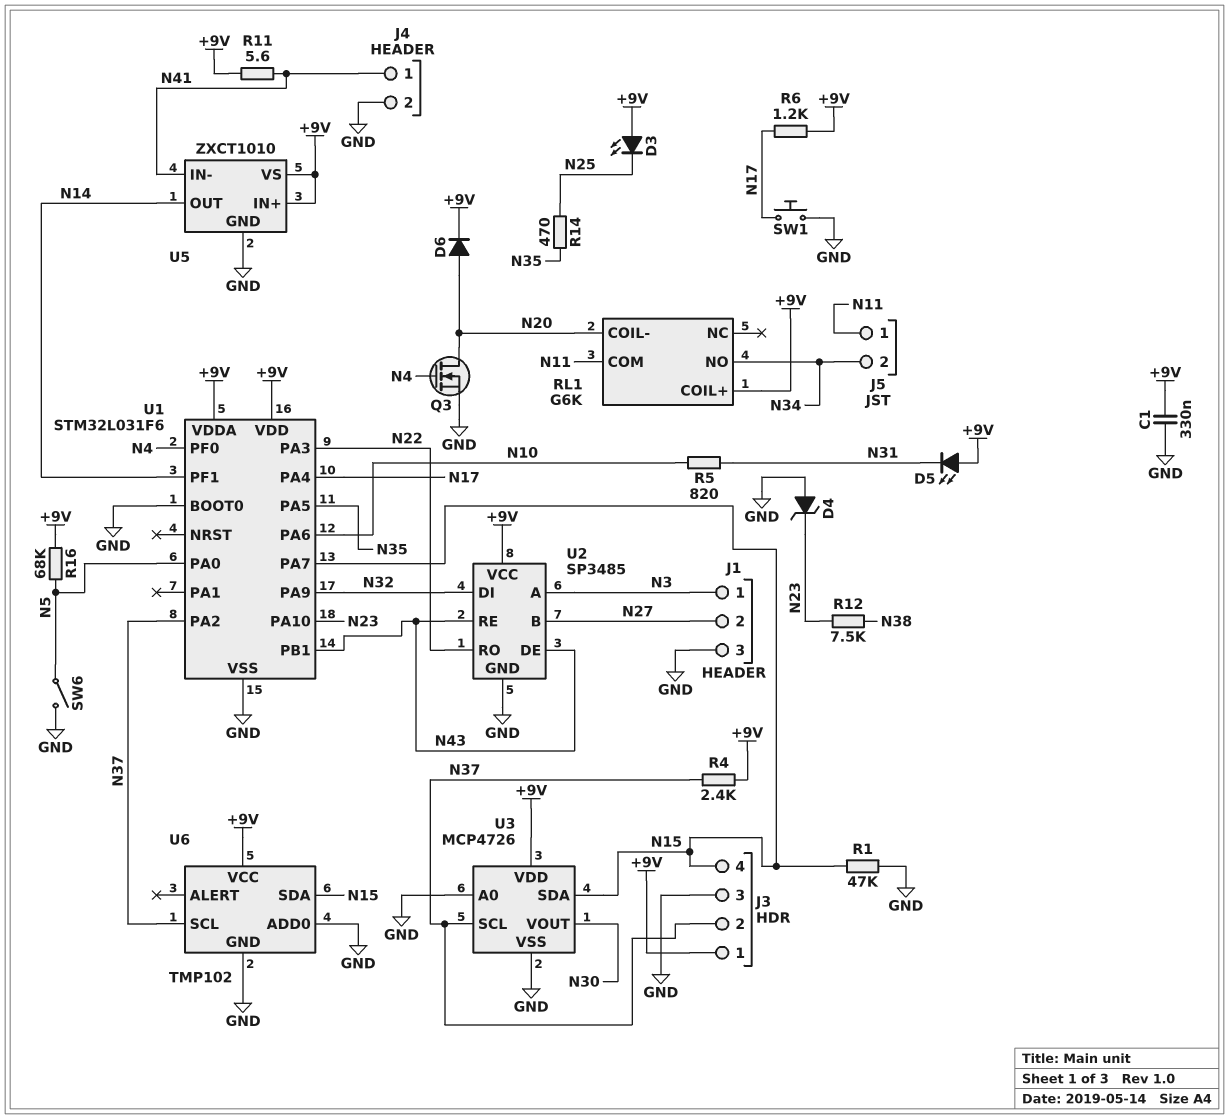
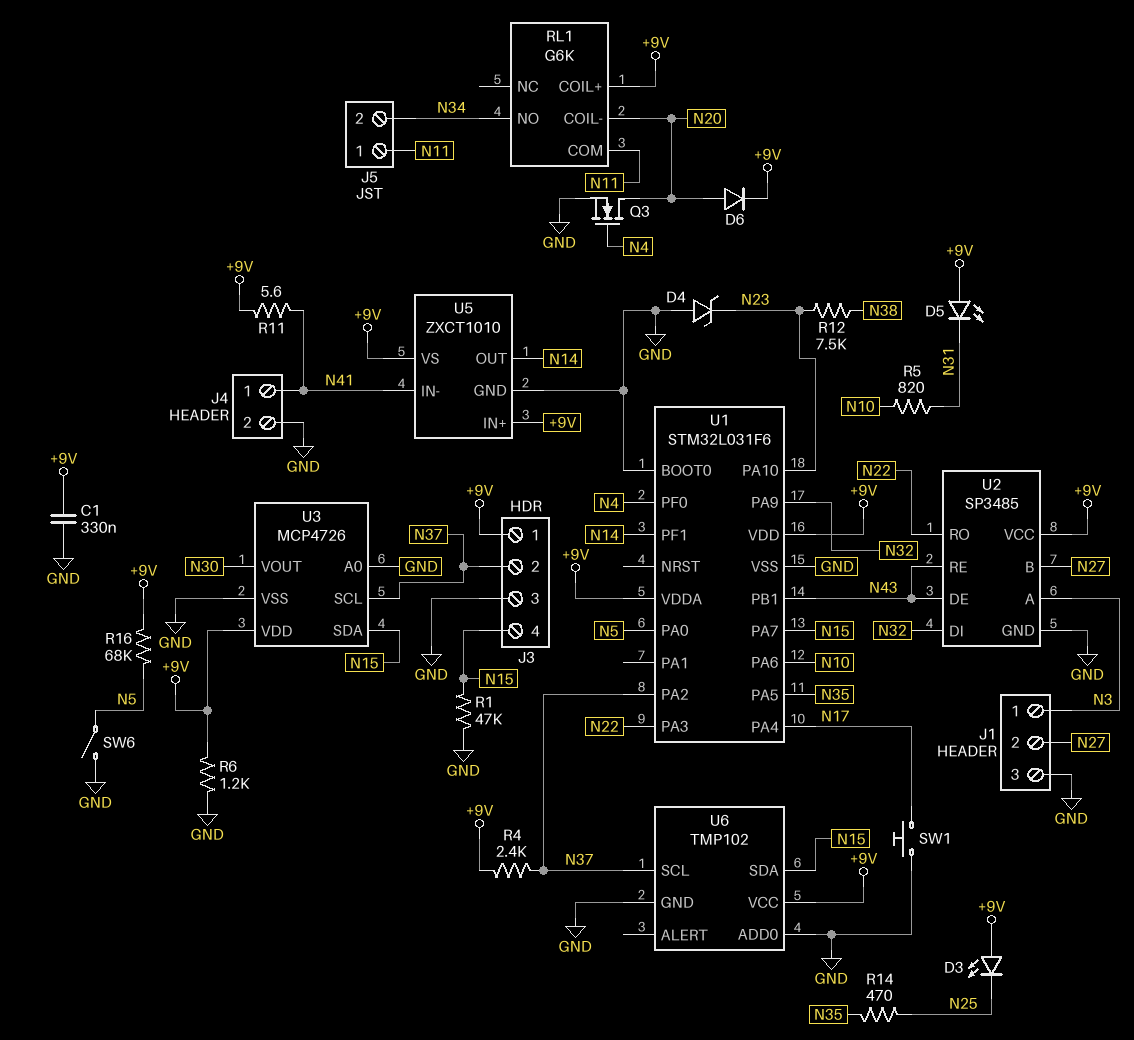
R6: 1.2k (+9V, N17) -> 1.2k (+9V, GND)

